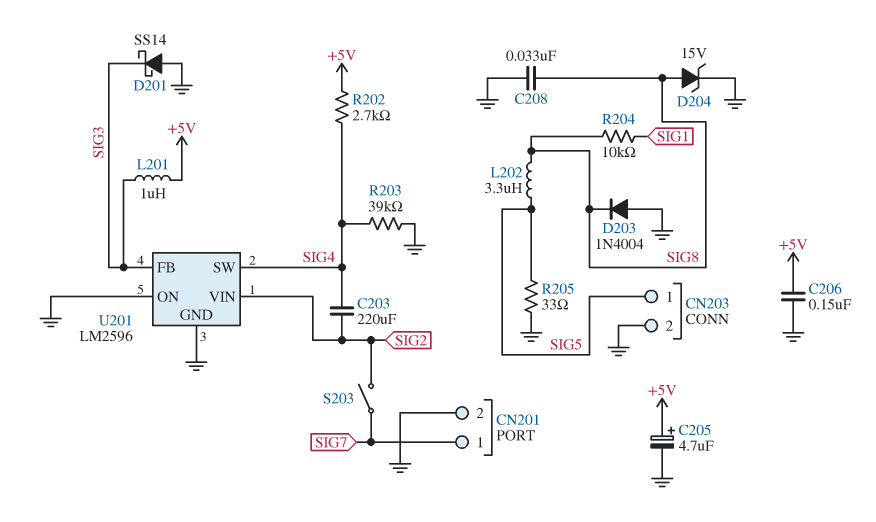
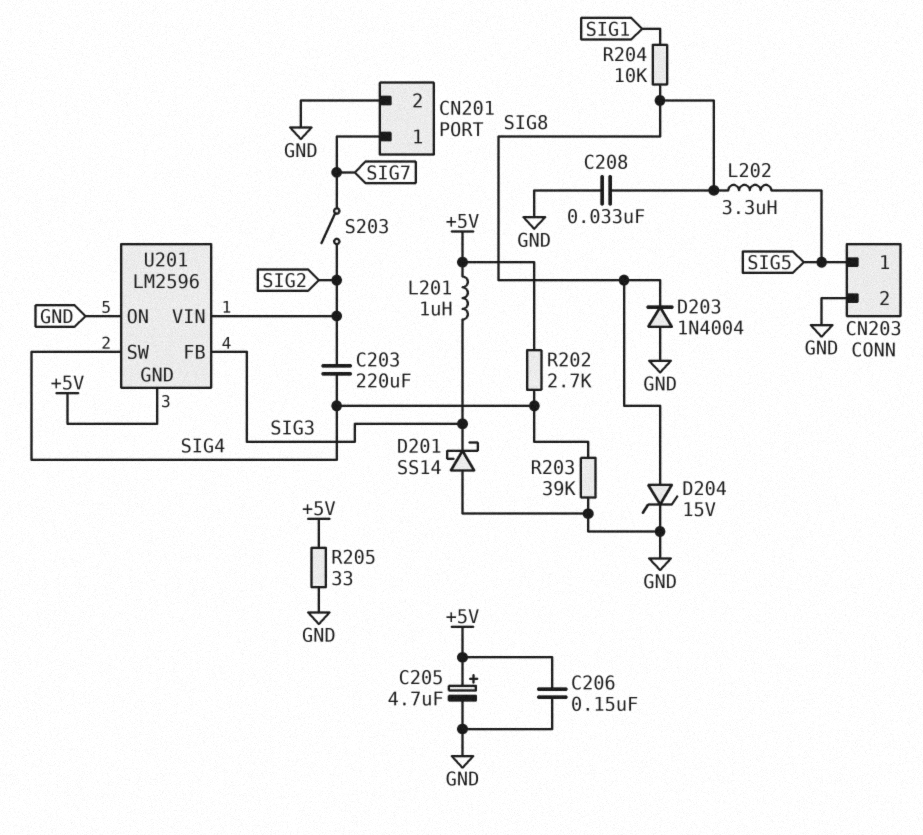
R205: 33 (GND, SIG5) -> 33 (+5V, GND)
U201 pin GND: GND -> +5V

